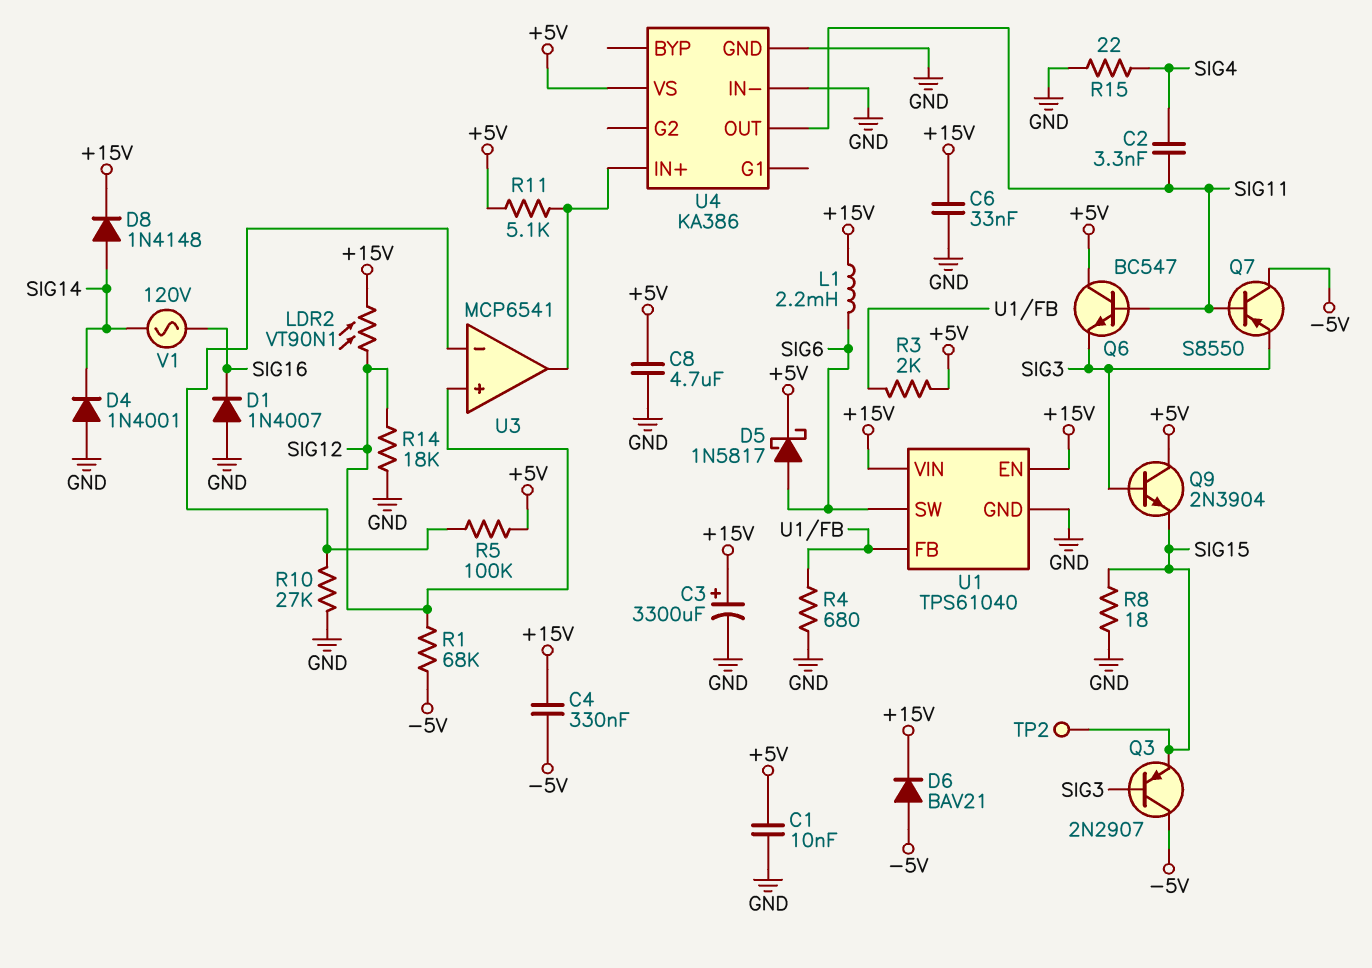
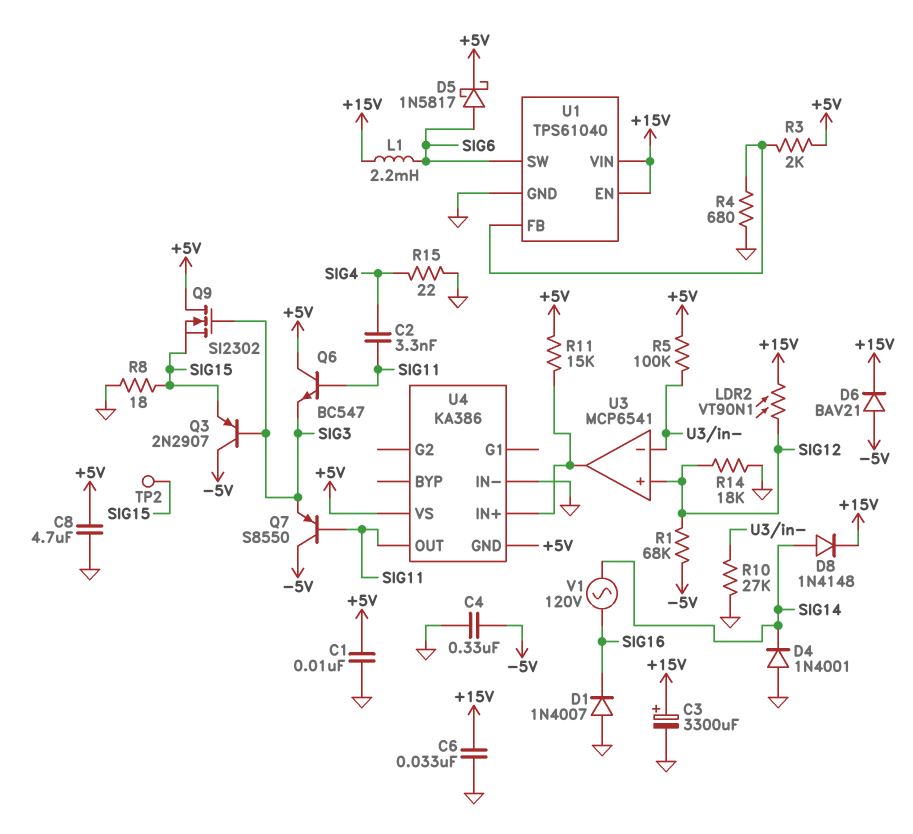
C4: 330nF (+15V, -5V) -> 330nF (-5V, GND)
Q9: NPN 2N3904 (B SIG3, C +5V, E SIG15) -> NMOS SI2302 (G SIG3, D +5V, S SIG15)
R11: 5.1k (+5V, U3/out) -> 15k (+5V, U3/out)
U4 pin GND: GND -> +5V

